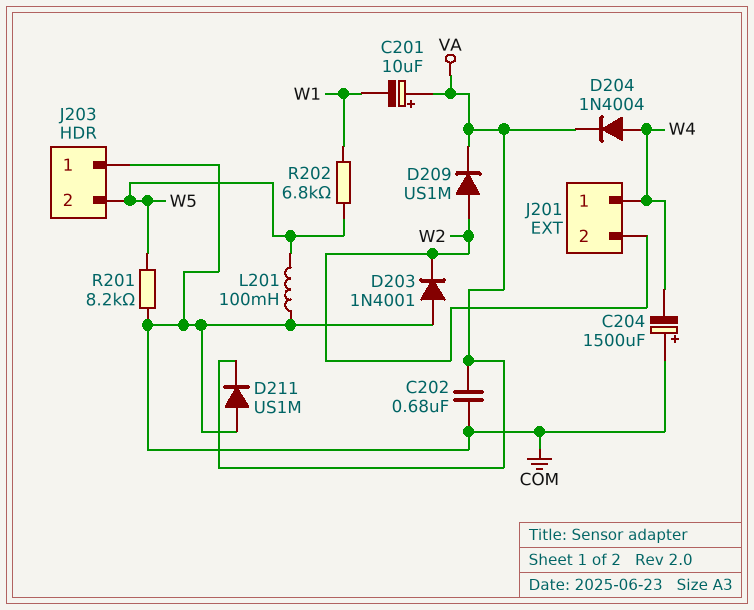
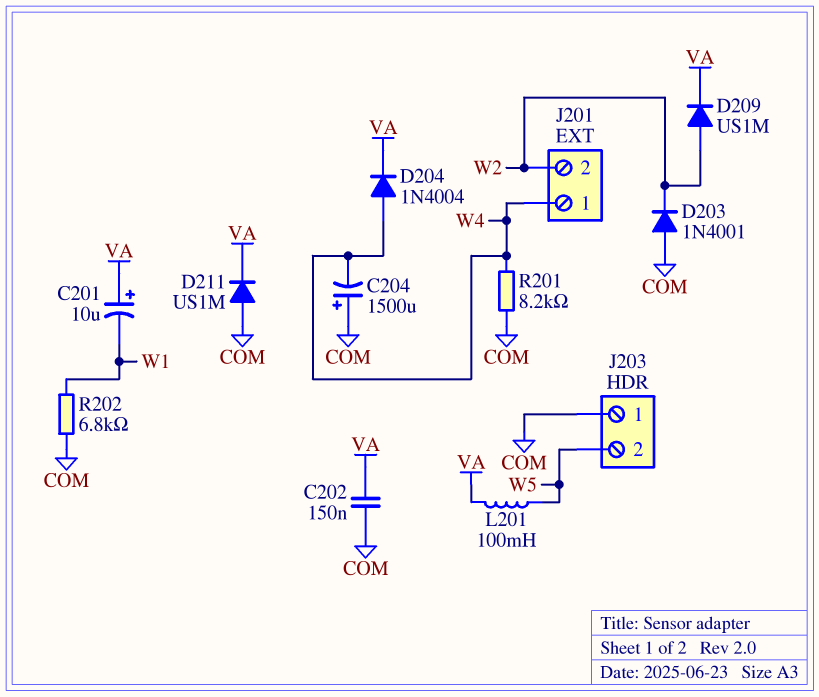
C202: 680nF (COM, VA) -> 150nF (COM, VA)
L201: 100mH (COM, W5) -> 100mH (VA, W5)
R201: 8.2k (COM, W5) -> 8.2k (COM, W4)
R202: 6.8k (W1, W5) -> 6.8k (COM, W1)

